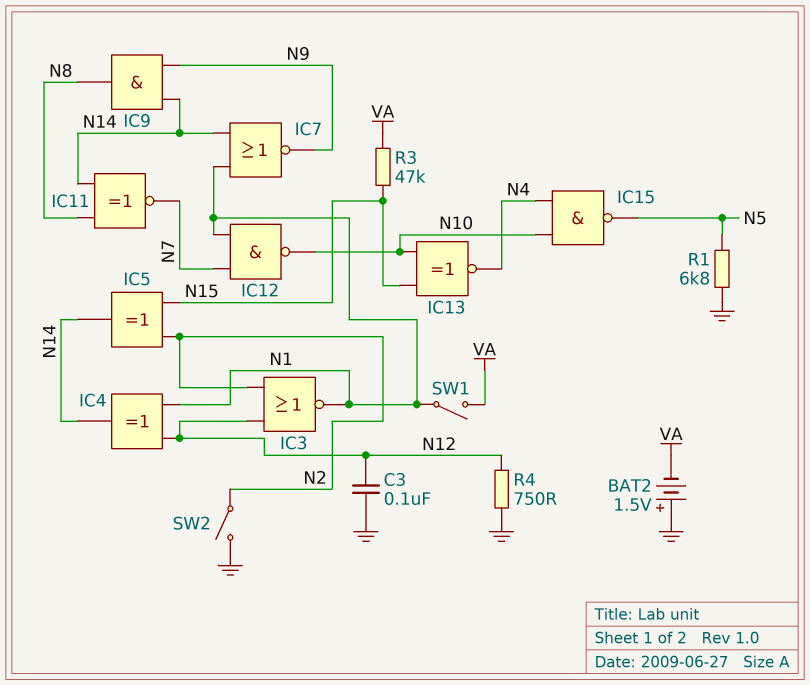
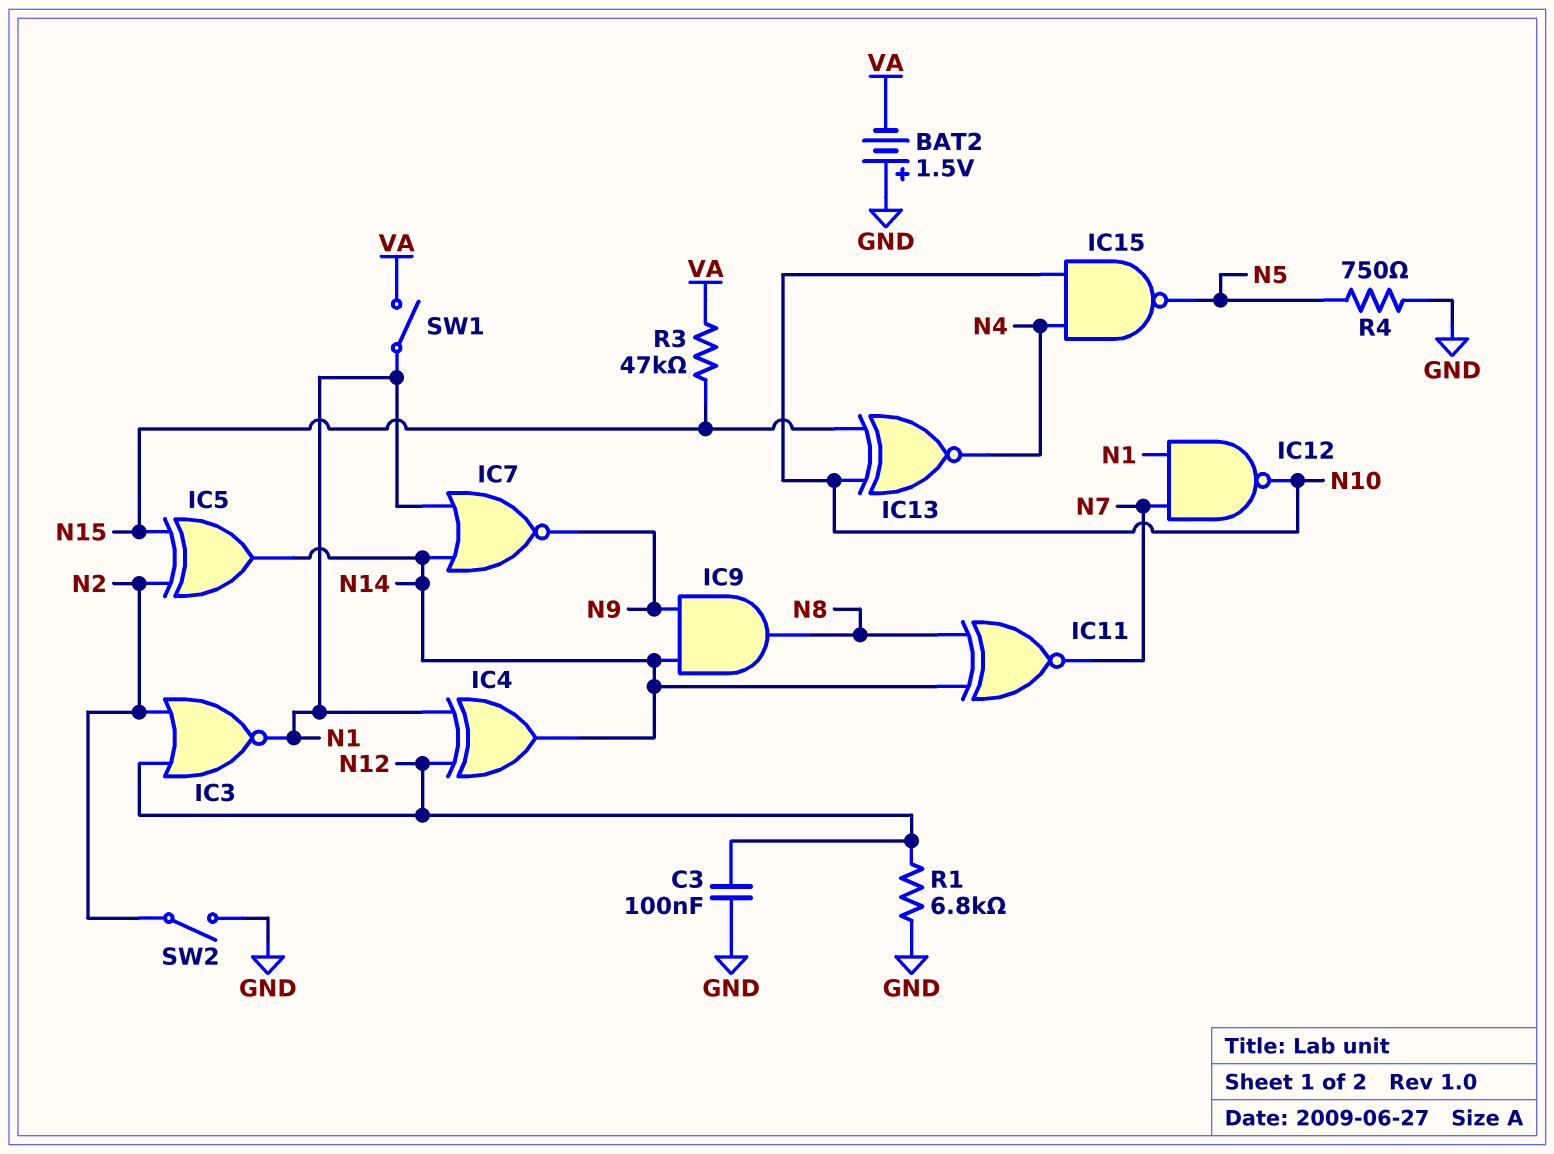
R1: 6.8k (GND, N5) -> 6.8k (GND, N12)
R4: 750 (GND, N12) -> 750 (GND, N5)

